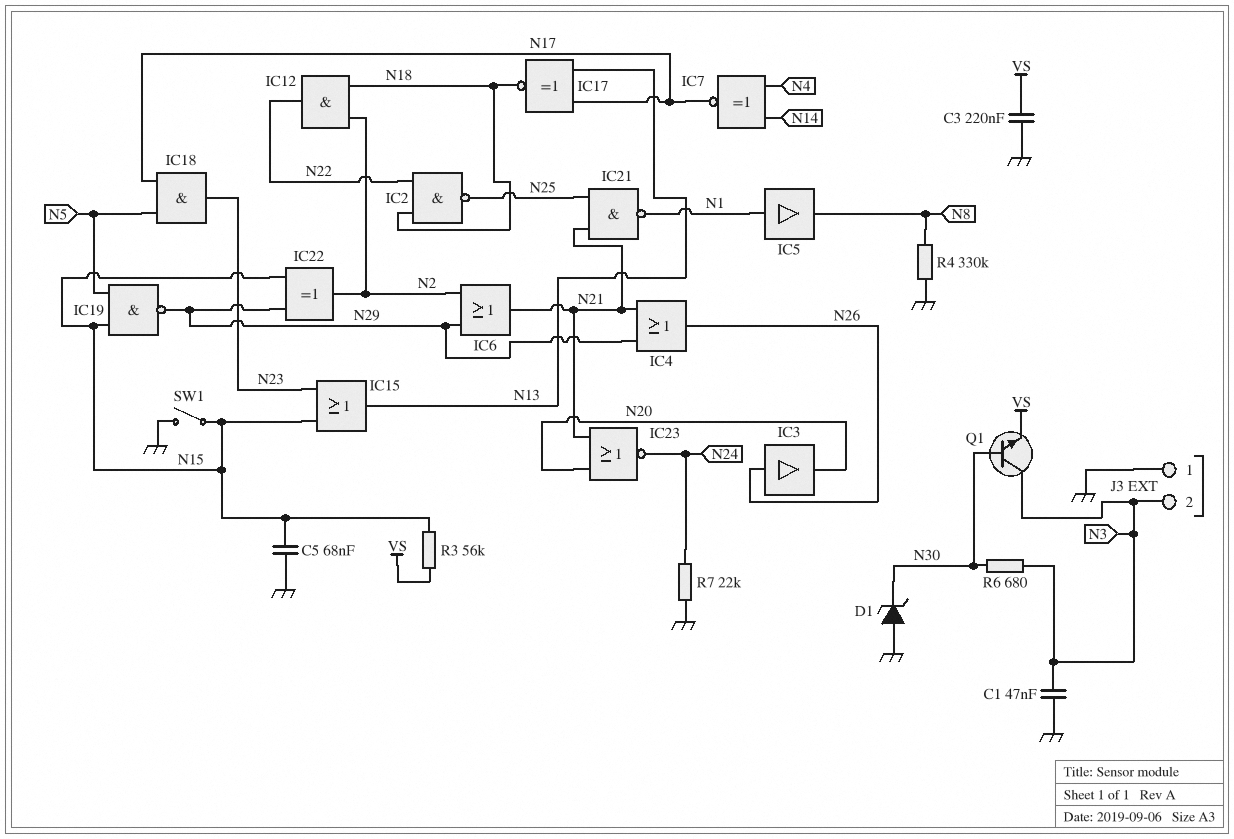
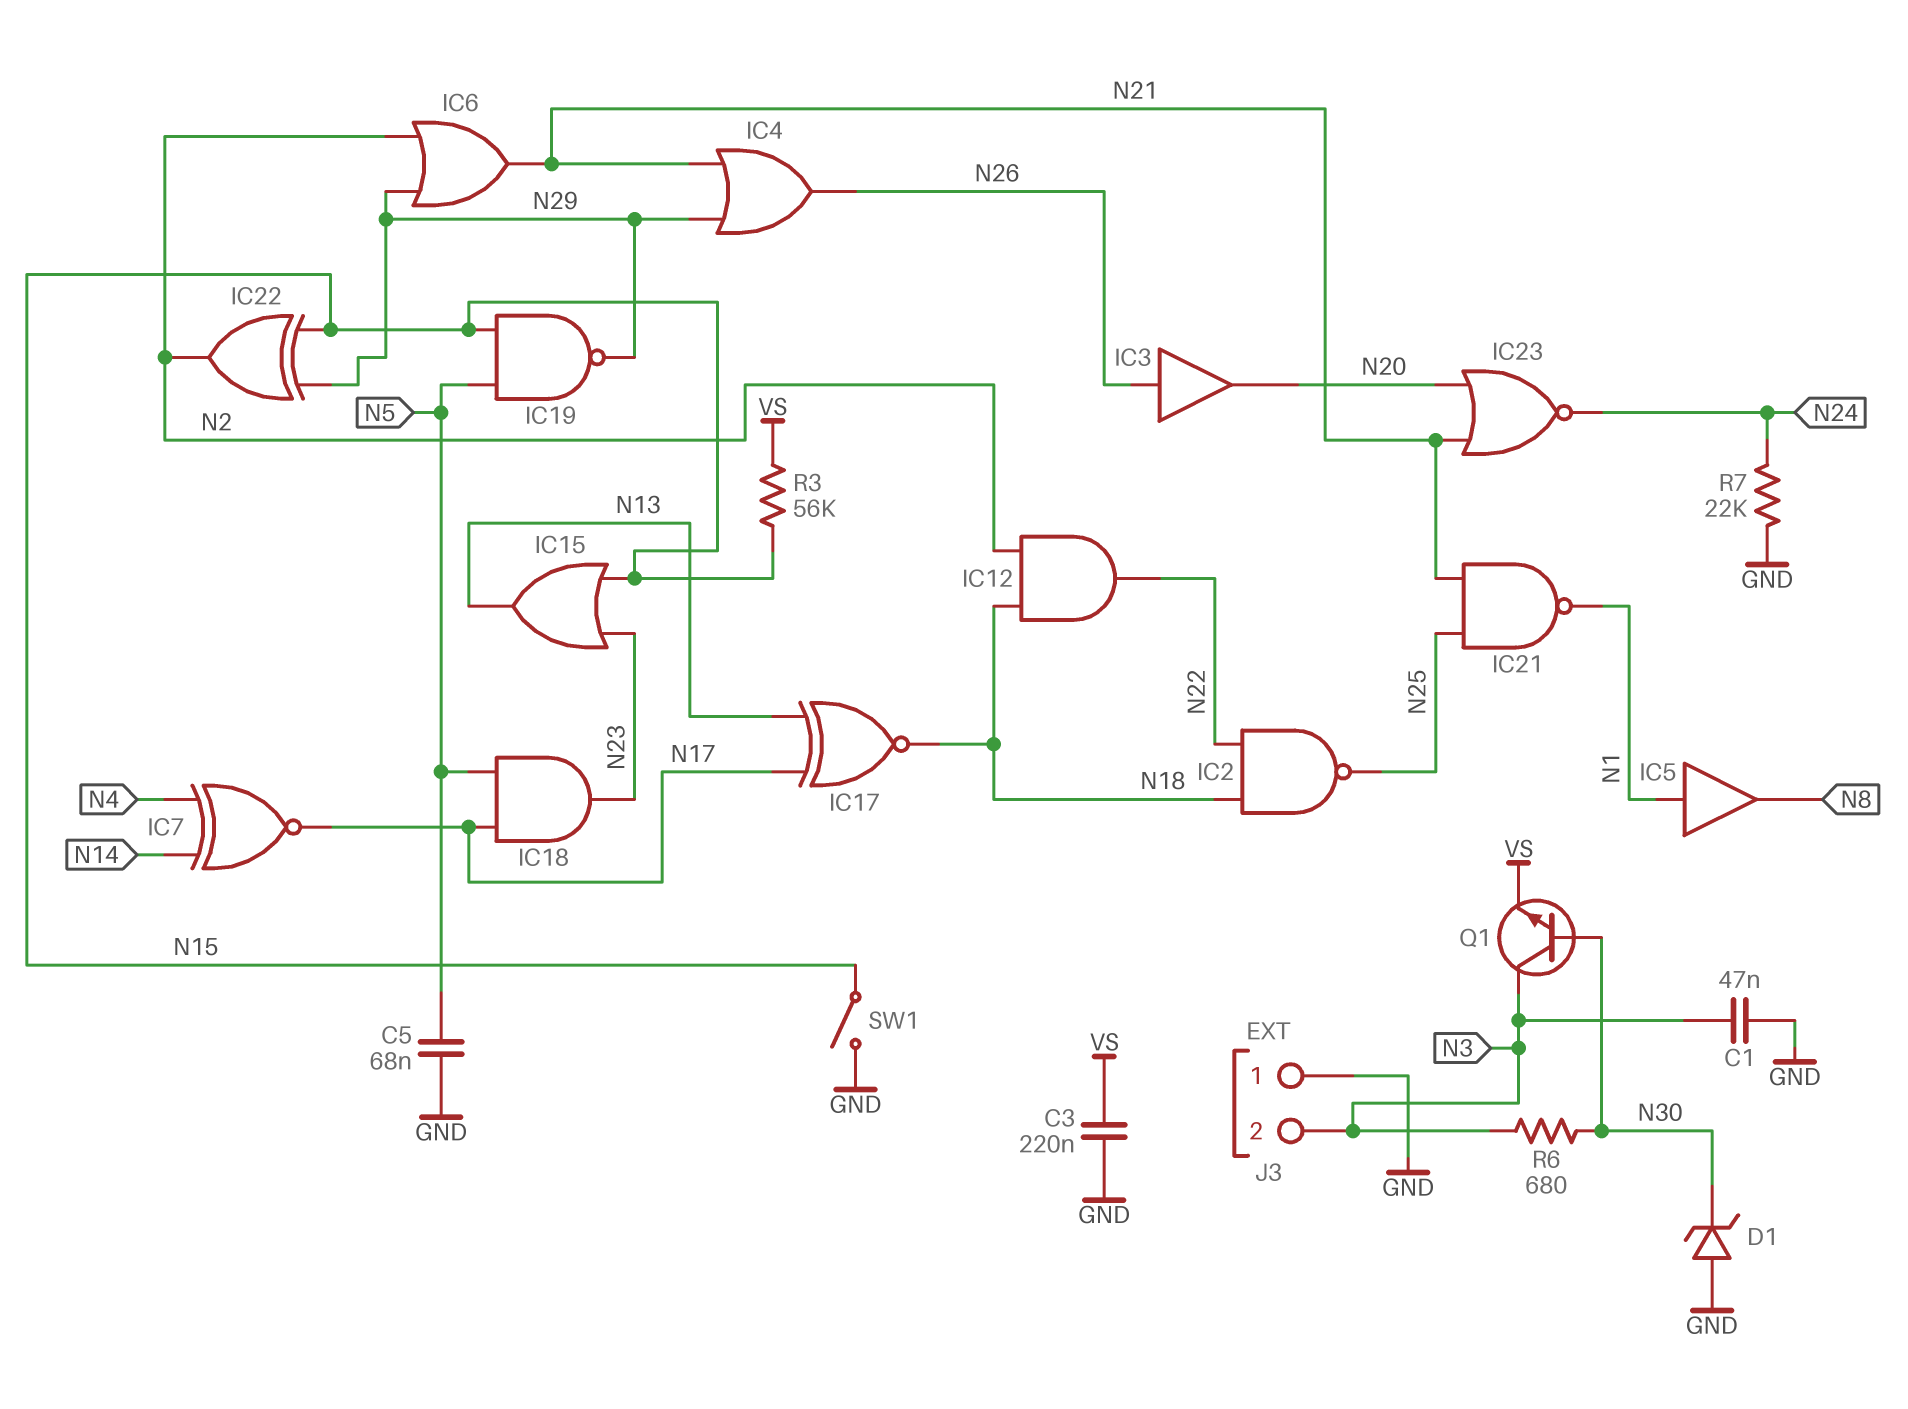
C5: 68nF (GND, N15) -> 68nF (GND, N5)
R4: 330k (GND, N8) -> none

